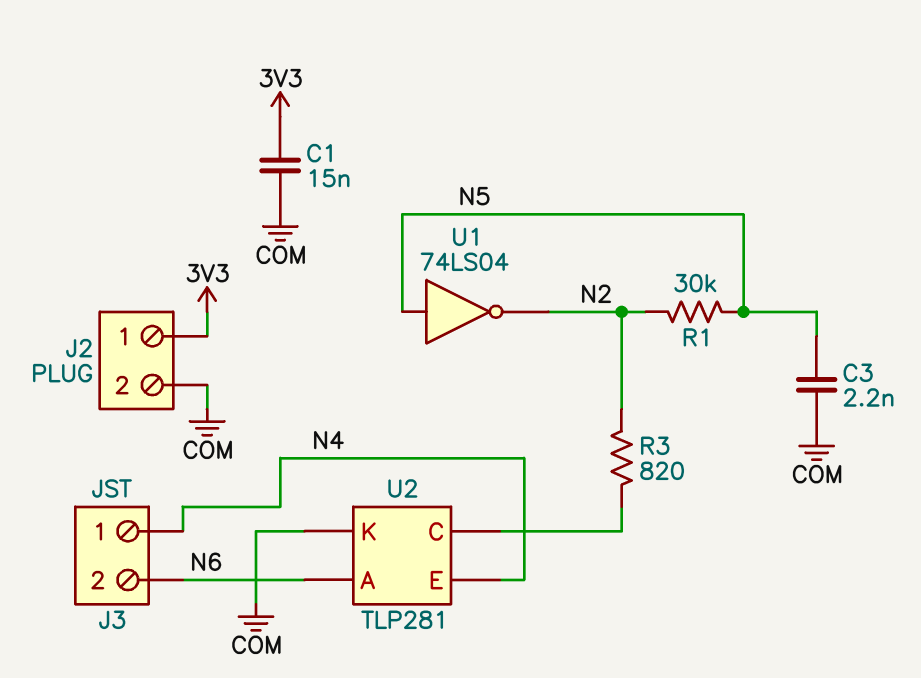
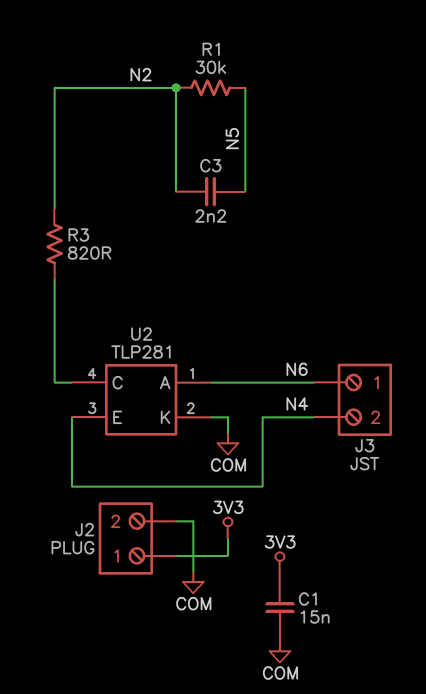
C3: 2.2nF (COM, N5) -> 2.2nF (N2, N5)
J3 pin 1: N4 -> N6
J3 pin 2: N6 -> N4
U1: NOT 74LS04 (in N5, out N2) -> none

